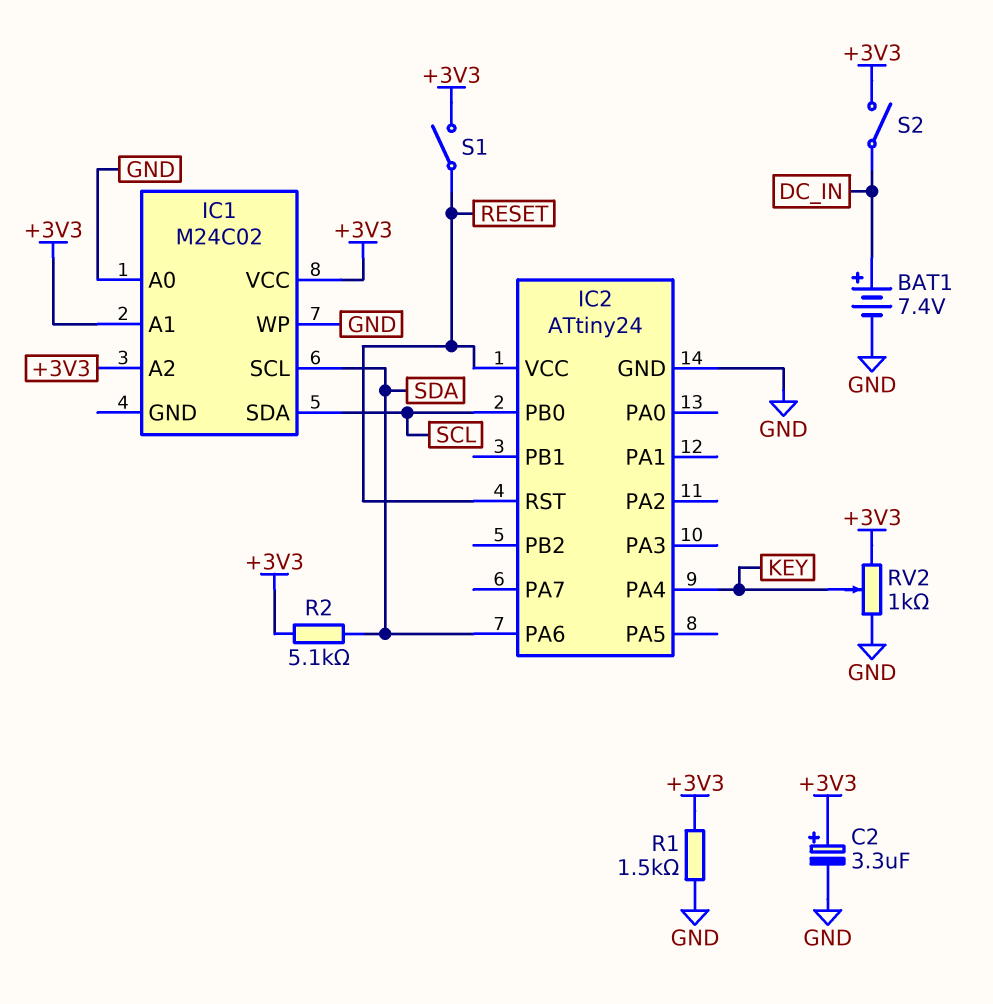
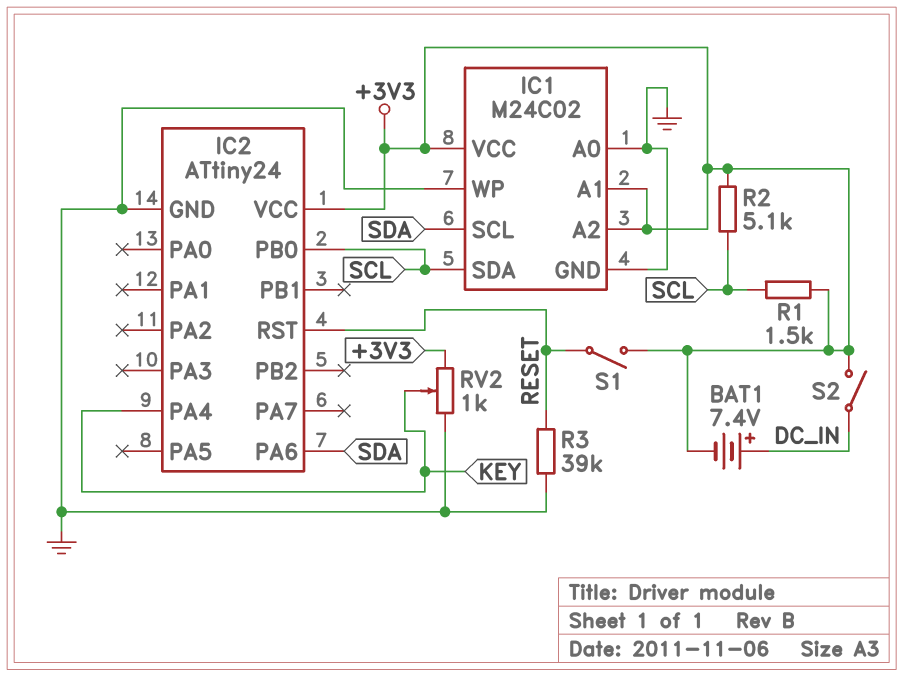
BAT1: 7.4V (plus DC_IN, minus GND) -> 7.4V (plus DC_IN, minus +3V3)
C2: 3.3uF (plus +3V3, minus GND) -> none
IC1 pin GND: none -> GND
IC2 pin VCC: RESET -> +3V3
R1: 1.5k (+3V3, GND) -> 1.5k (+3V3, SCL)
R2: 5.1k (+3V3, SDA) -> 5.1k (+3V3, SCL)
R3: none -> 39k (GND, RESET)

